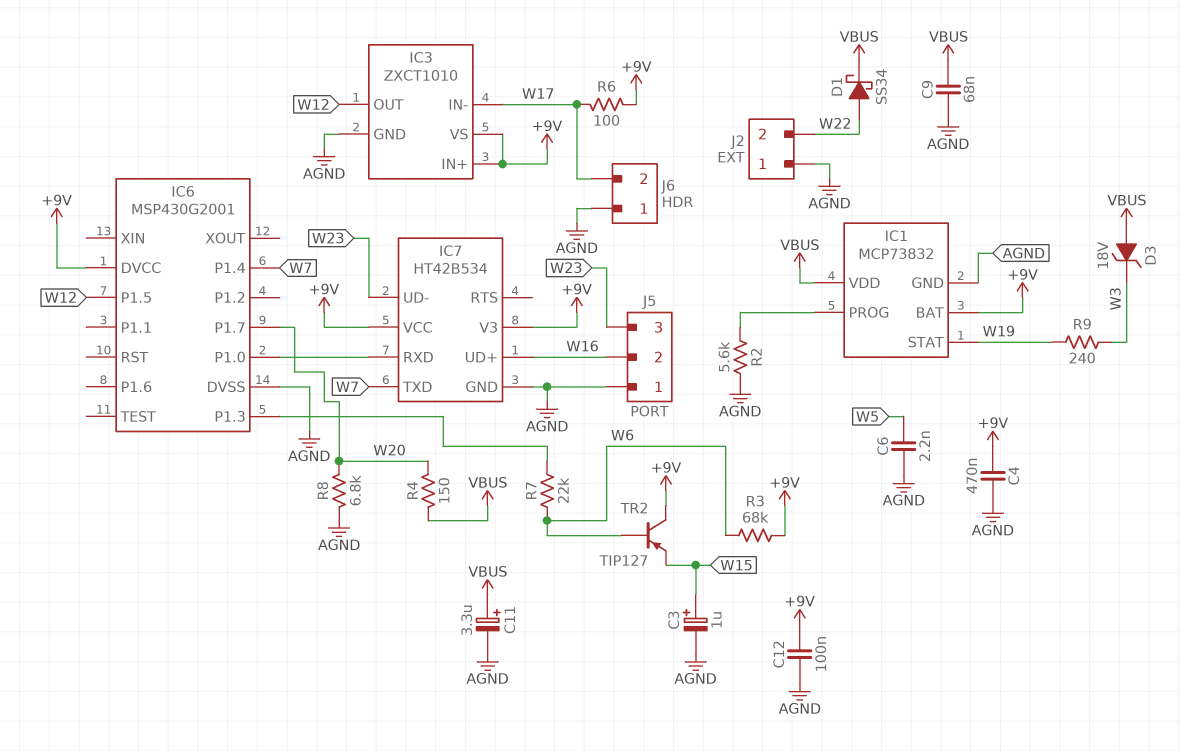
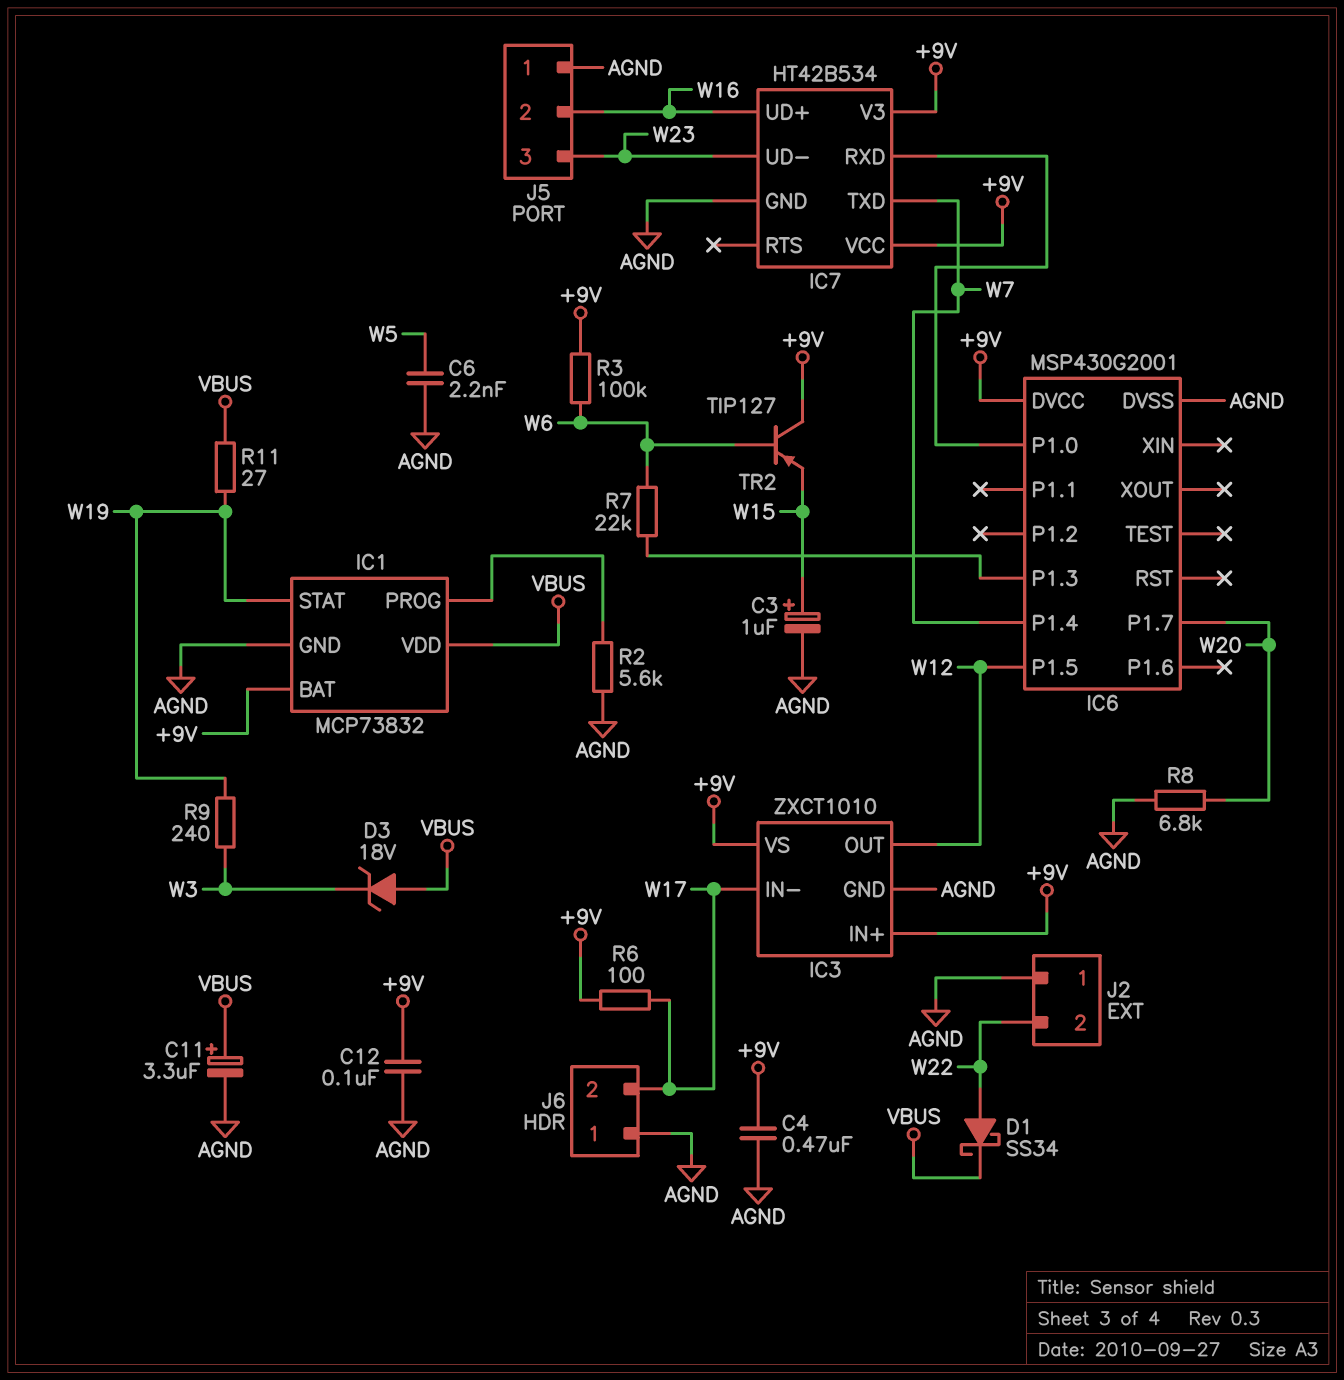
C9: 68nF (AGND, VBUS) -> none
R3: 68k (+9V, W6) -> 100k (+9V, W6)
R4: 150 (VBUS, W20) -> none
R11: none -> 27 (VBUS, W19)

